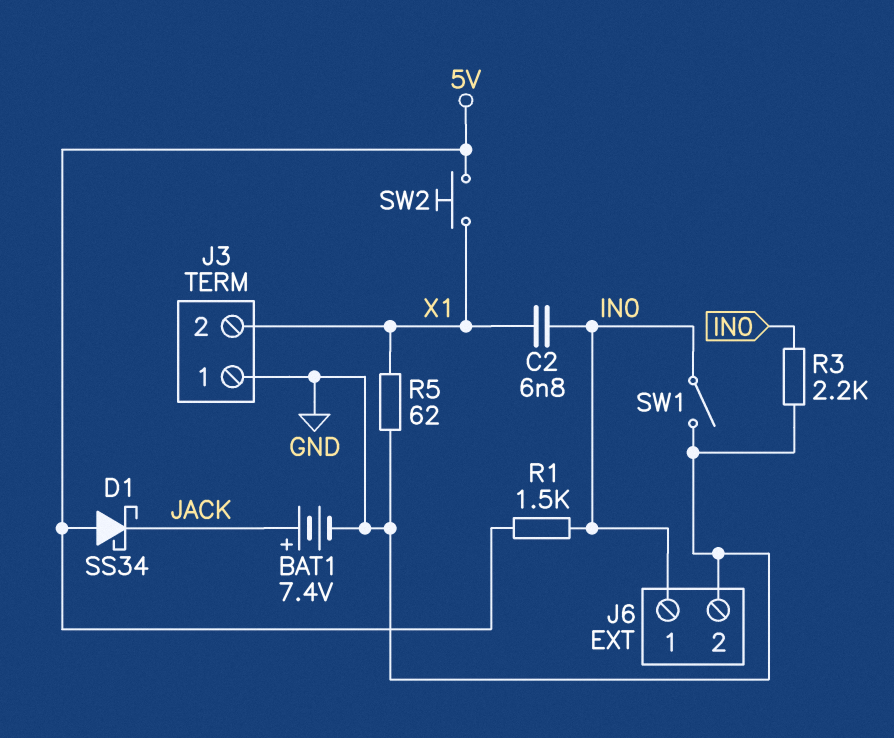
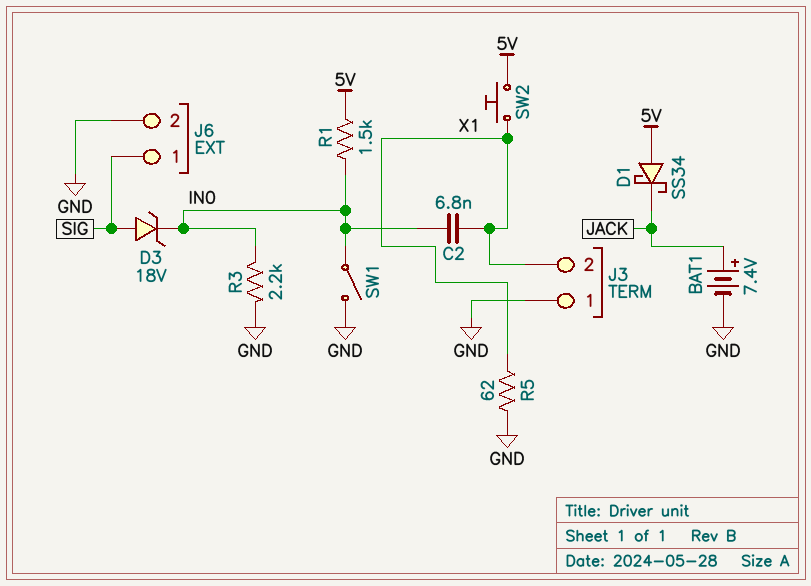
D3: none -> zener 18V (A SIG, K IN0)
J6 pin 1: IN0 -> SIG

